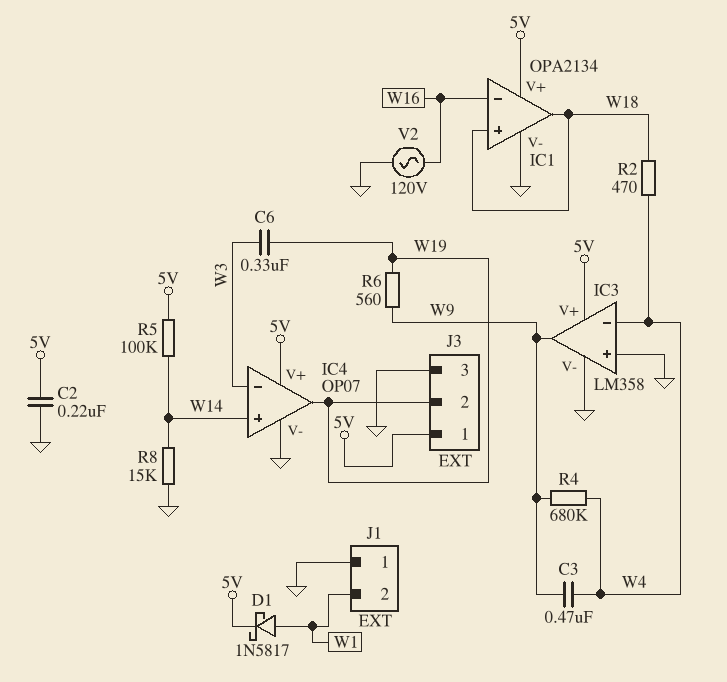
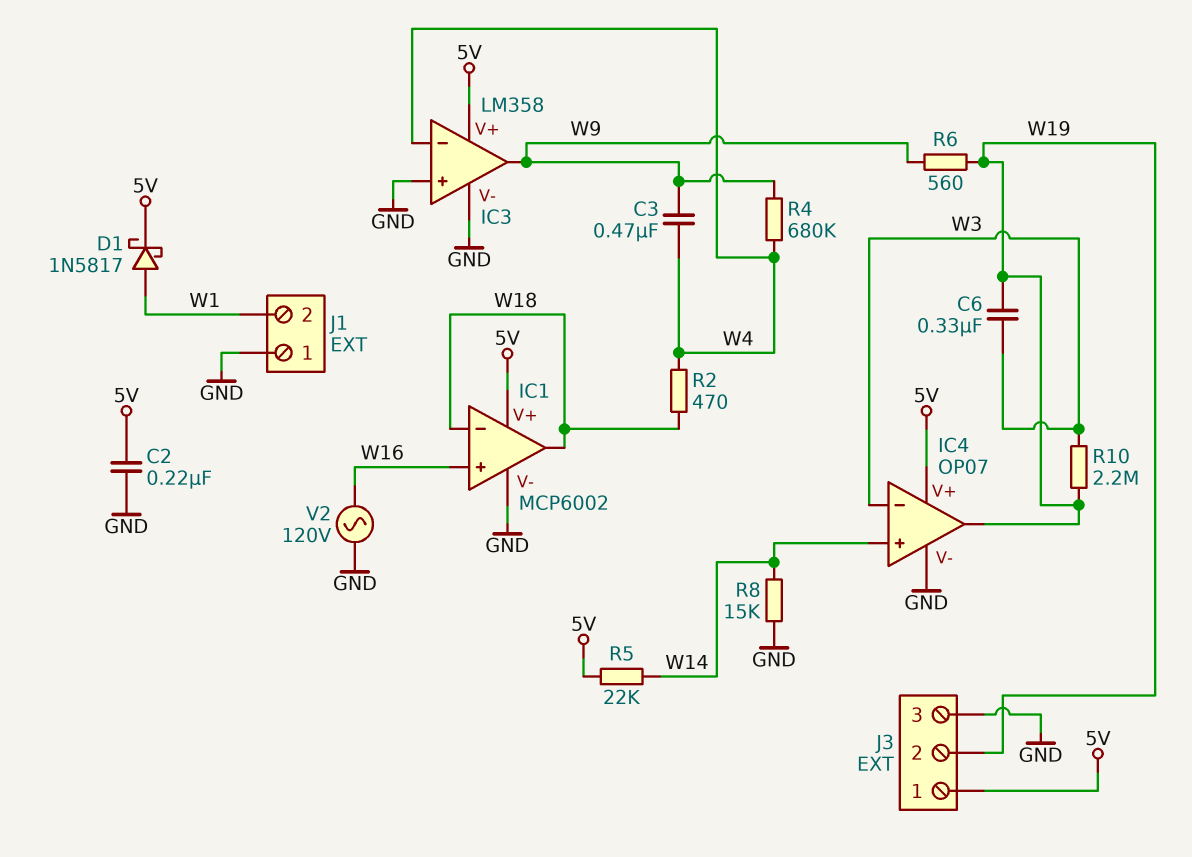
IC1: OPA2134 -> MCP6002
IC1 pin in+: W18 -> W16
IC1 pin in-: W16 -> W18
R5: 100k (5V, W14) -> 22k (5V, W14)
R10: none -> 2.2M (W3, W19)

